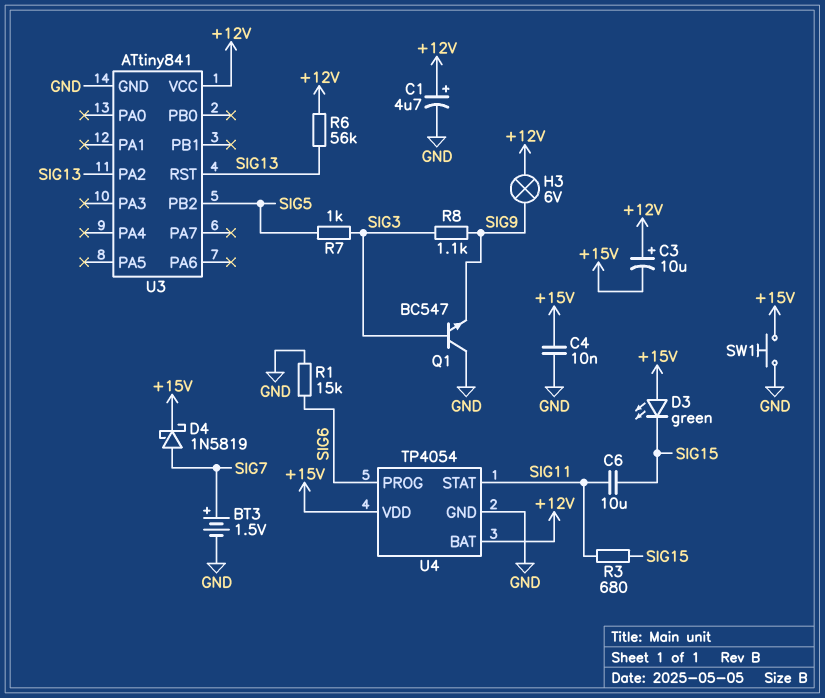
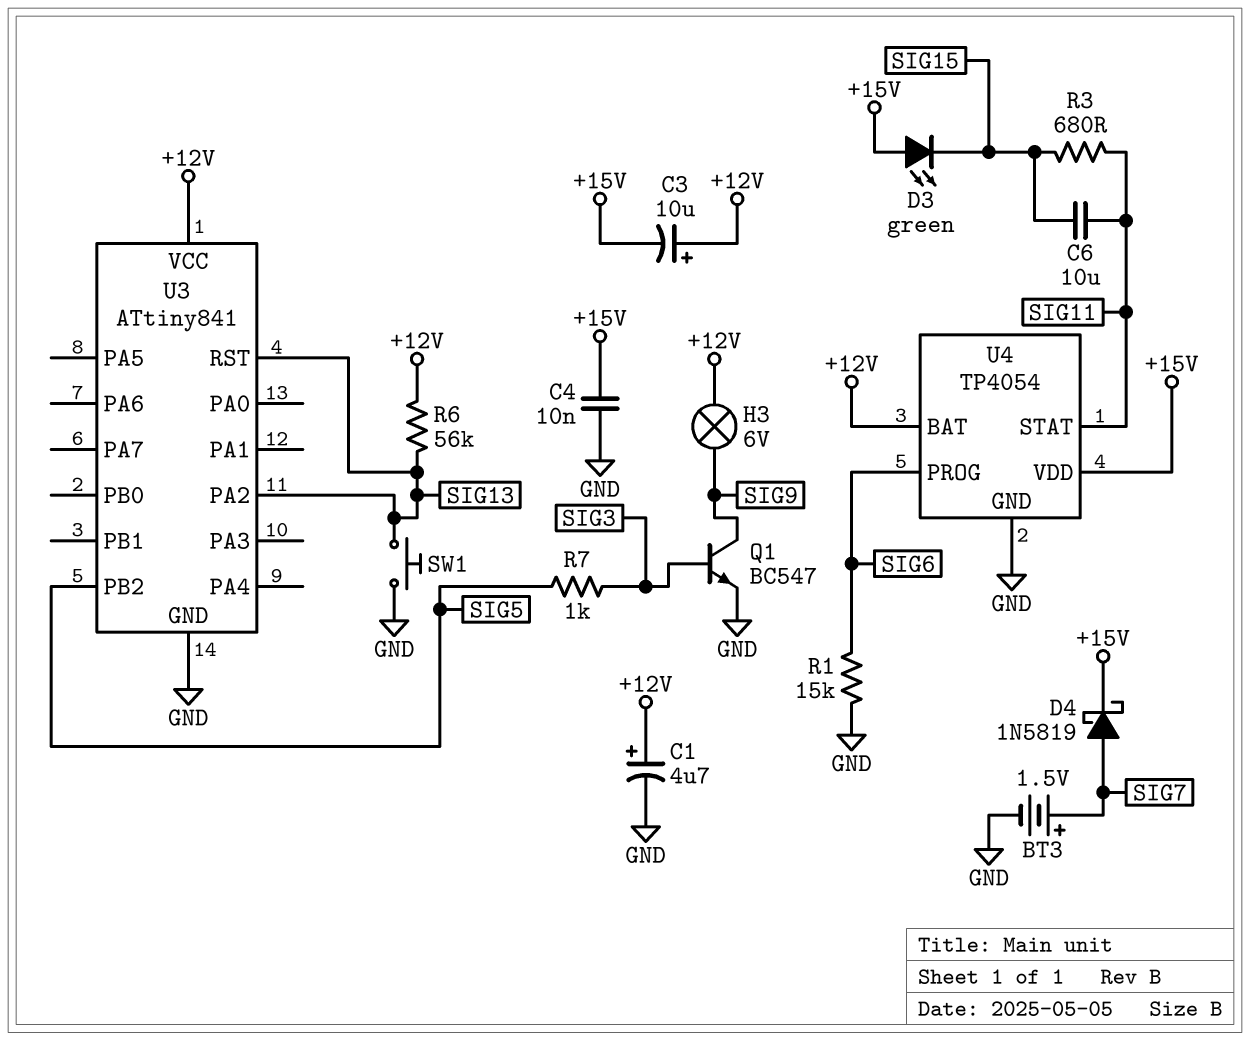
Q1: NPN BC547 (B SIG3, C GND, E SIG9) -> NPN BC547 (B SIG3, C SIG9, E GND)
R8: 1.1k (SIG3, SIG9) -> none
SW1: button (+15V, GND) -> button (GND, SIG13)

